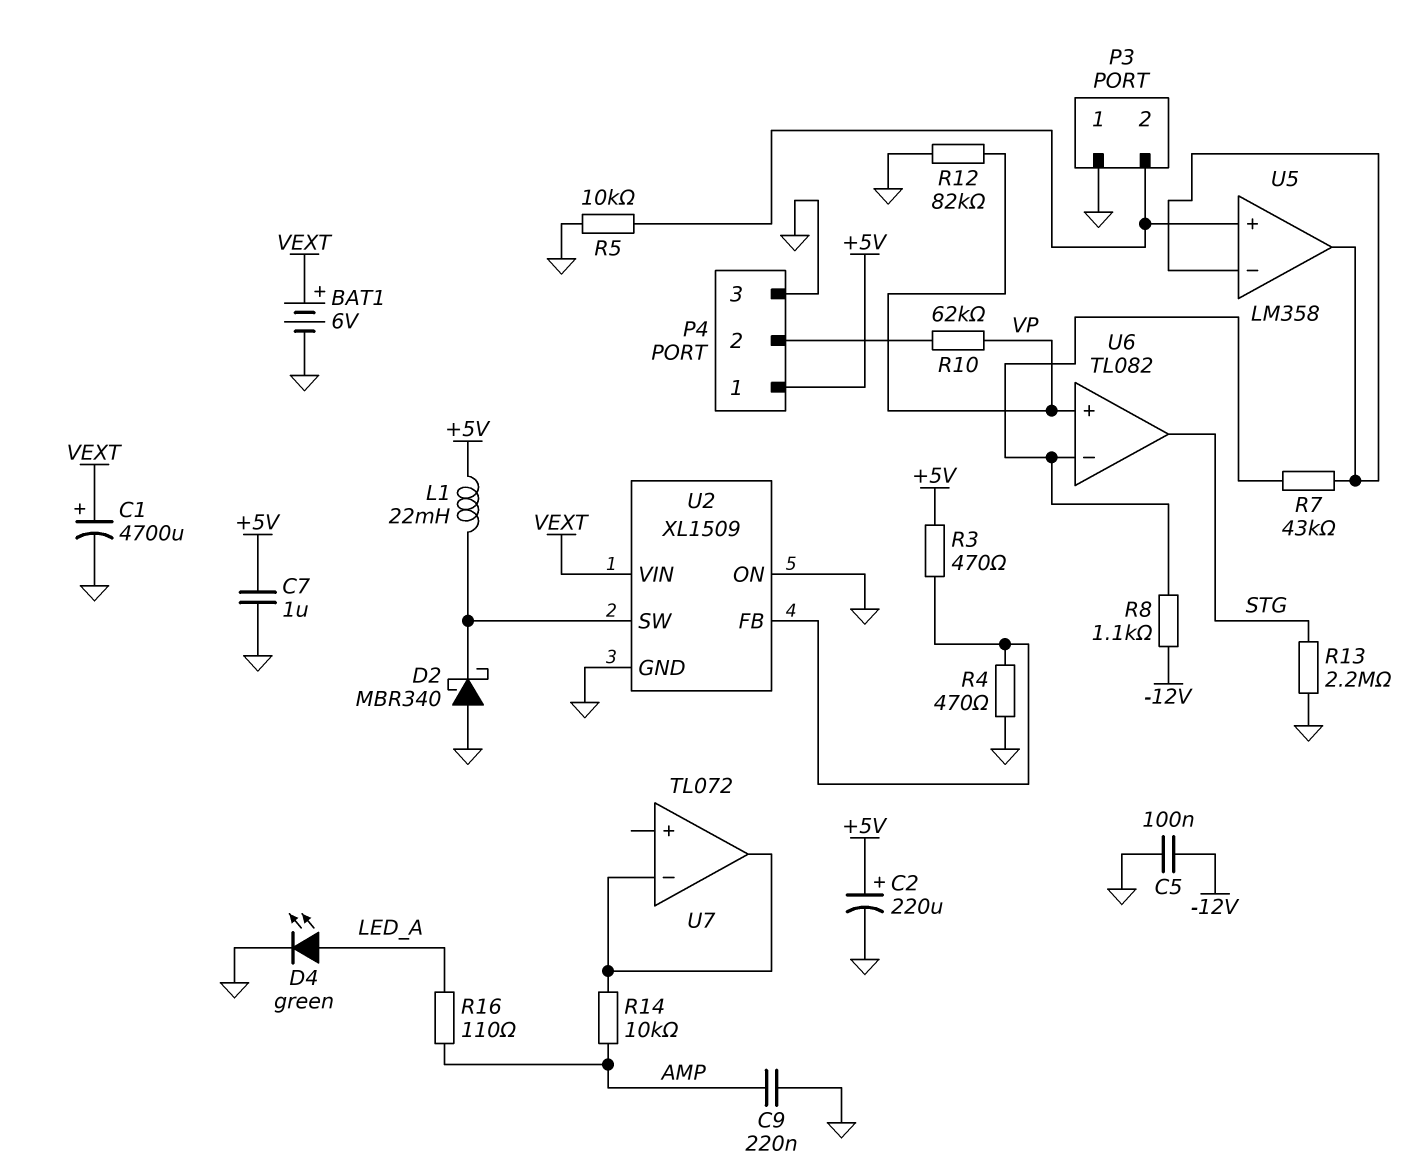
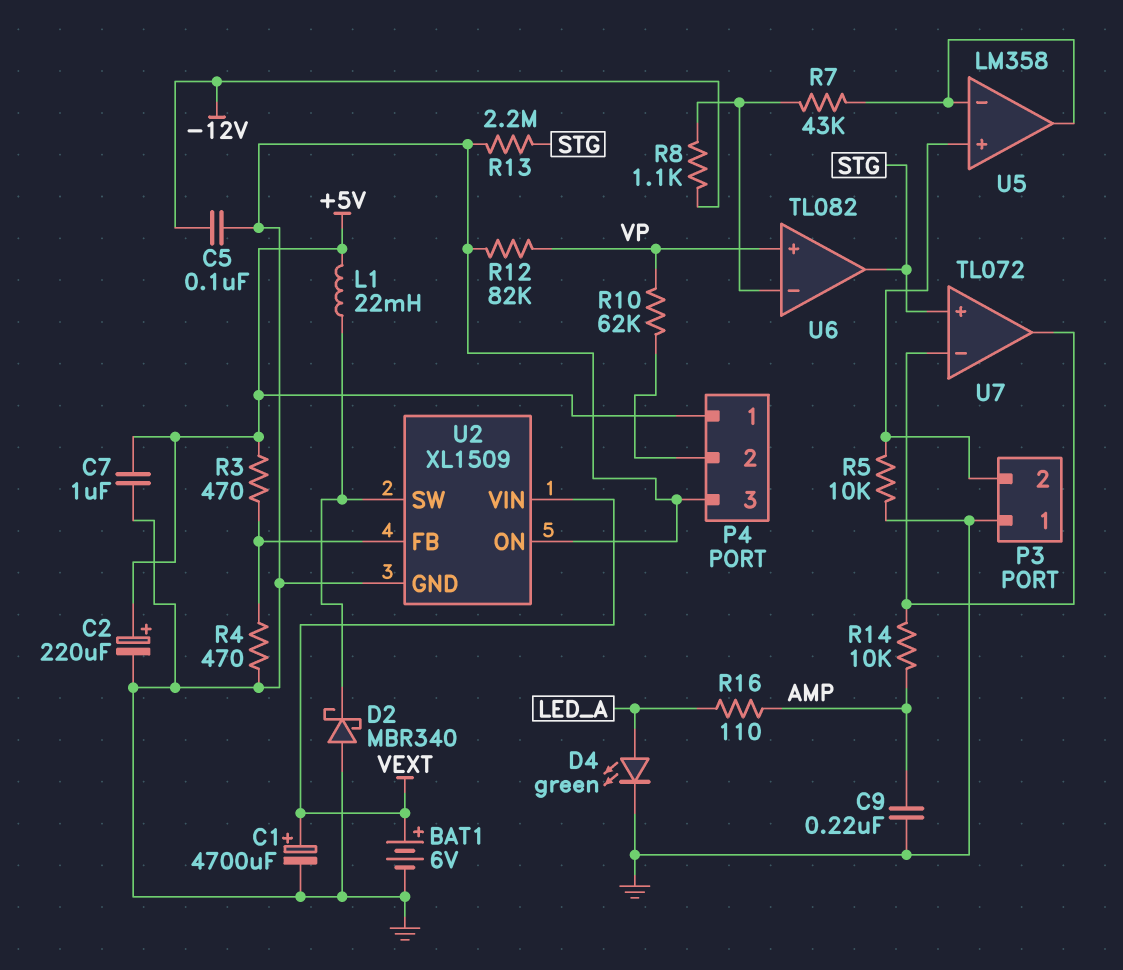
U7 pin in+: none -> STG

